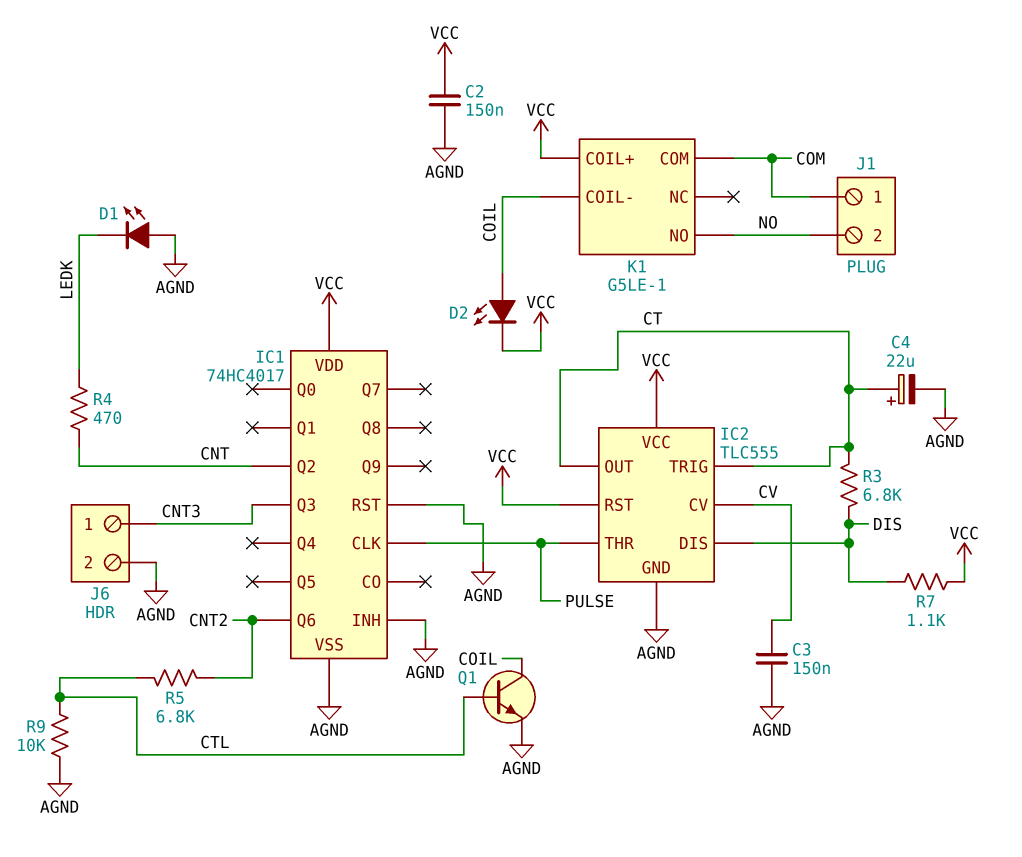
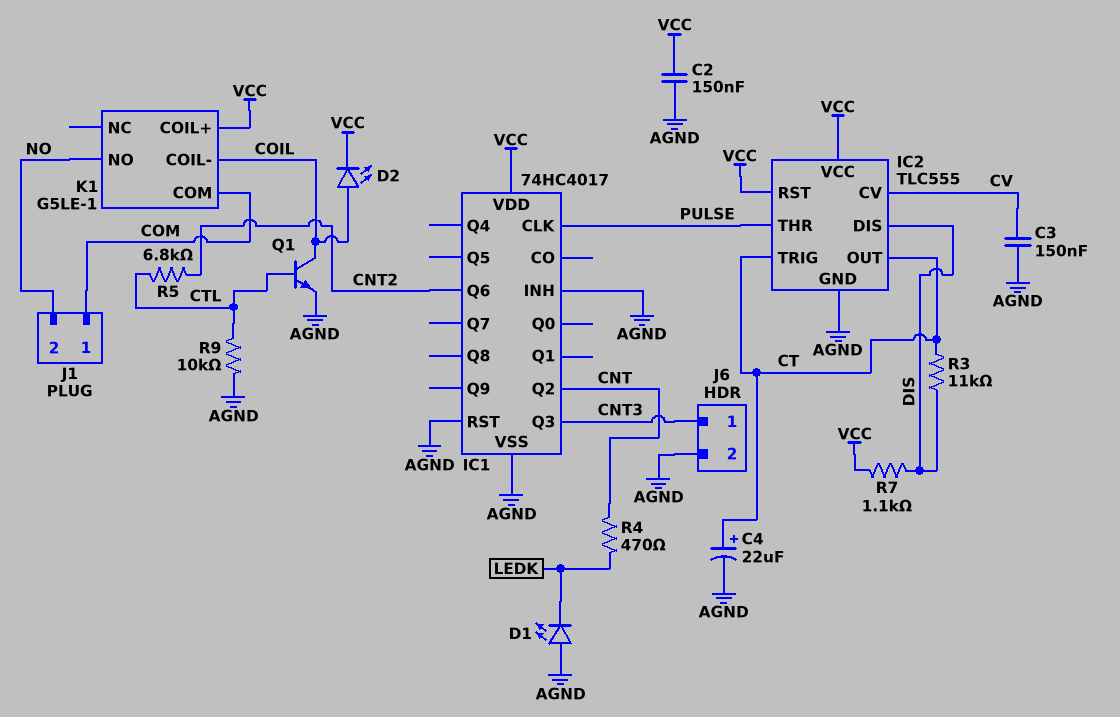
R3: 6.8k (CT, DIS) -> 11k (CT, DIS)

